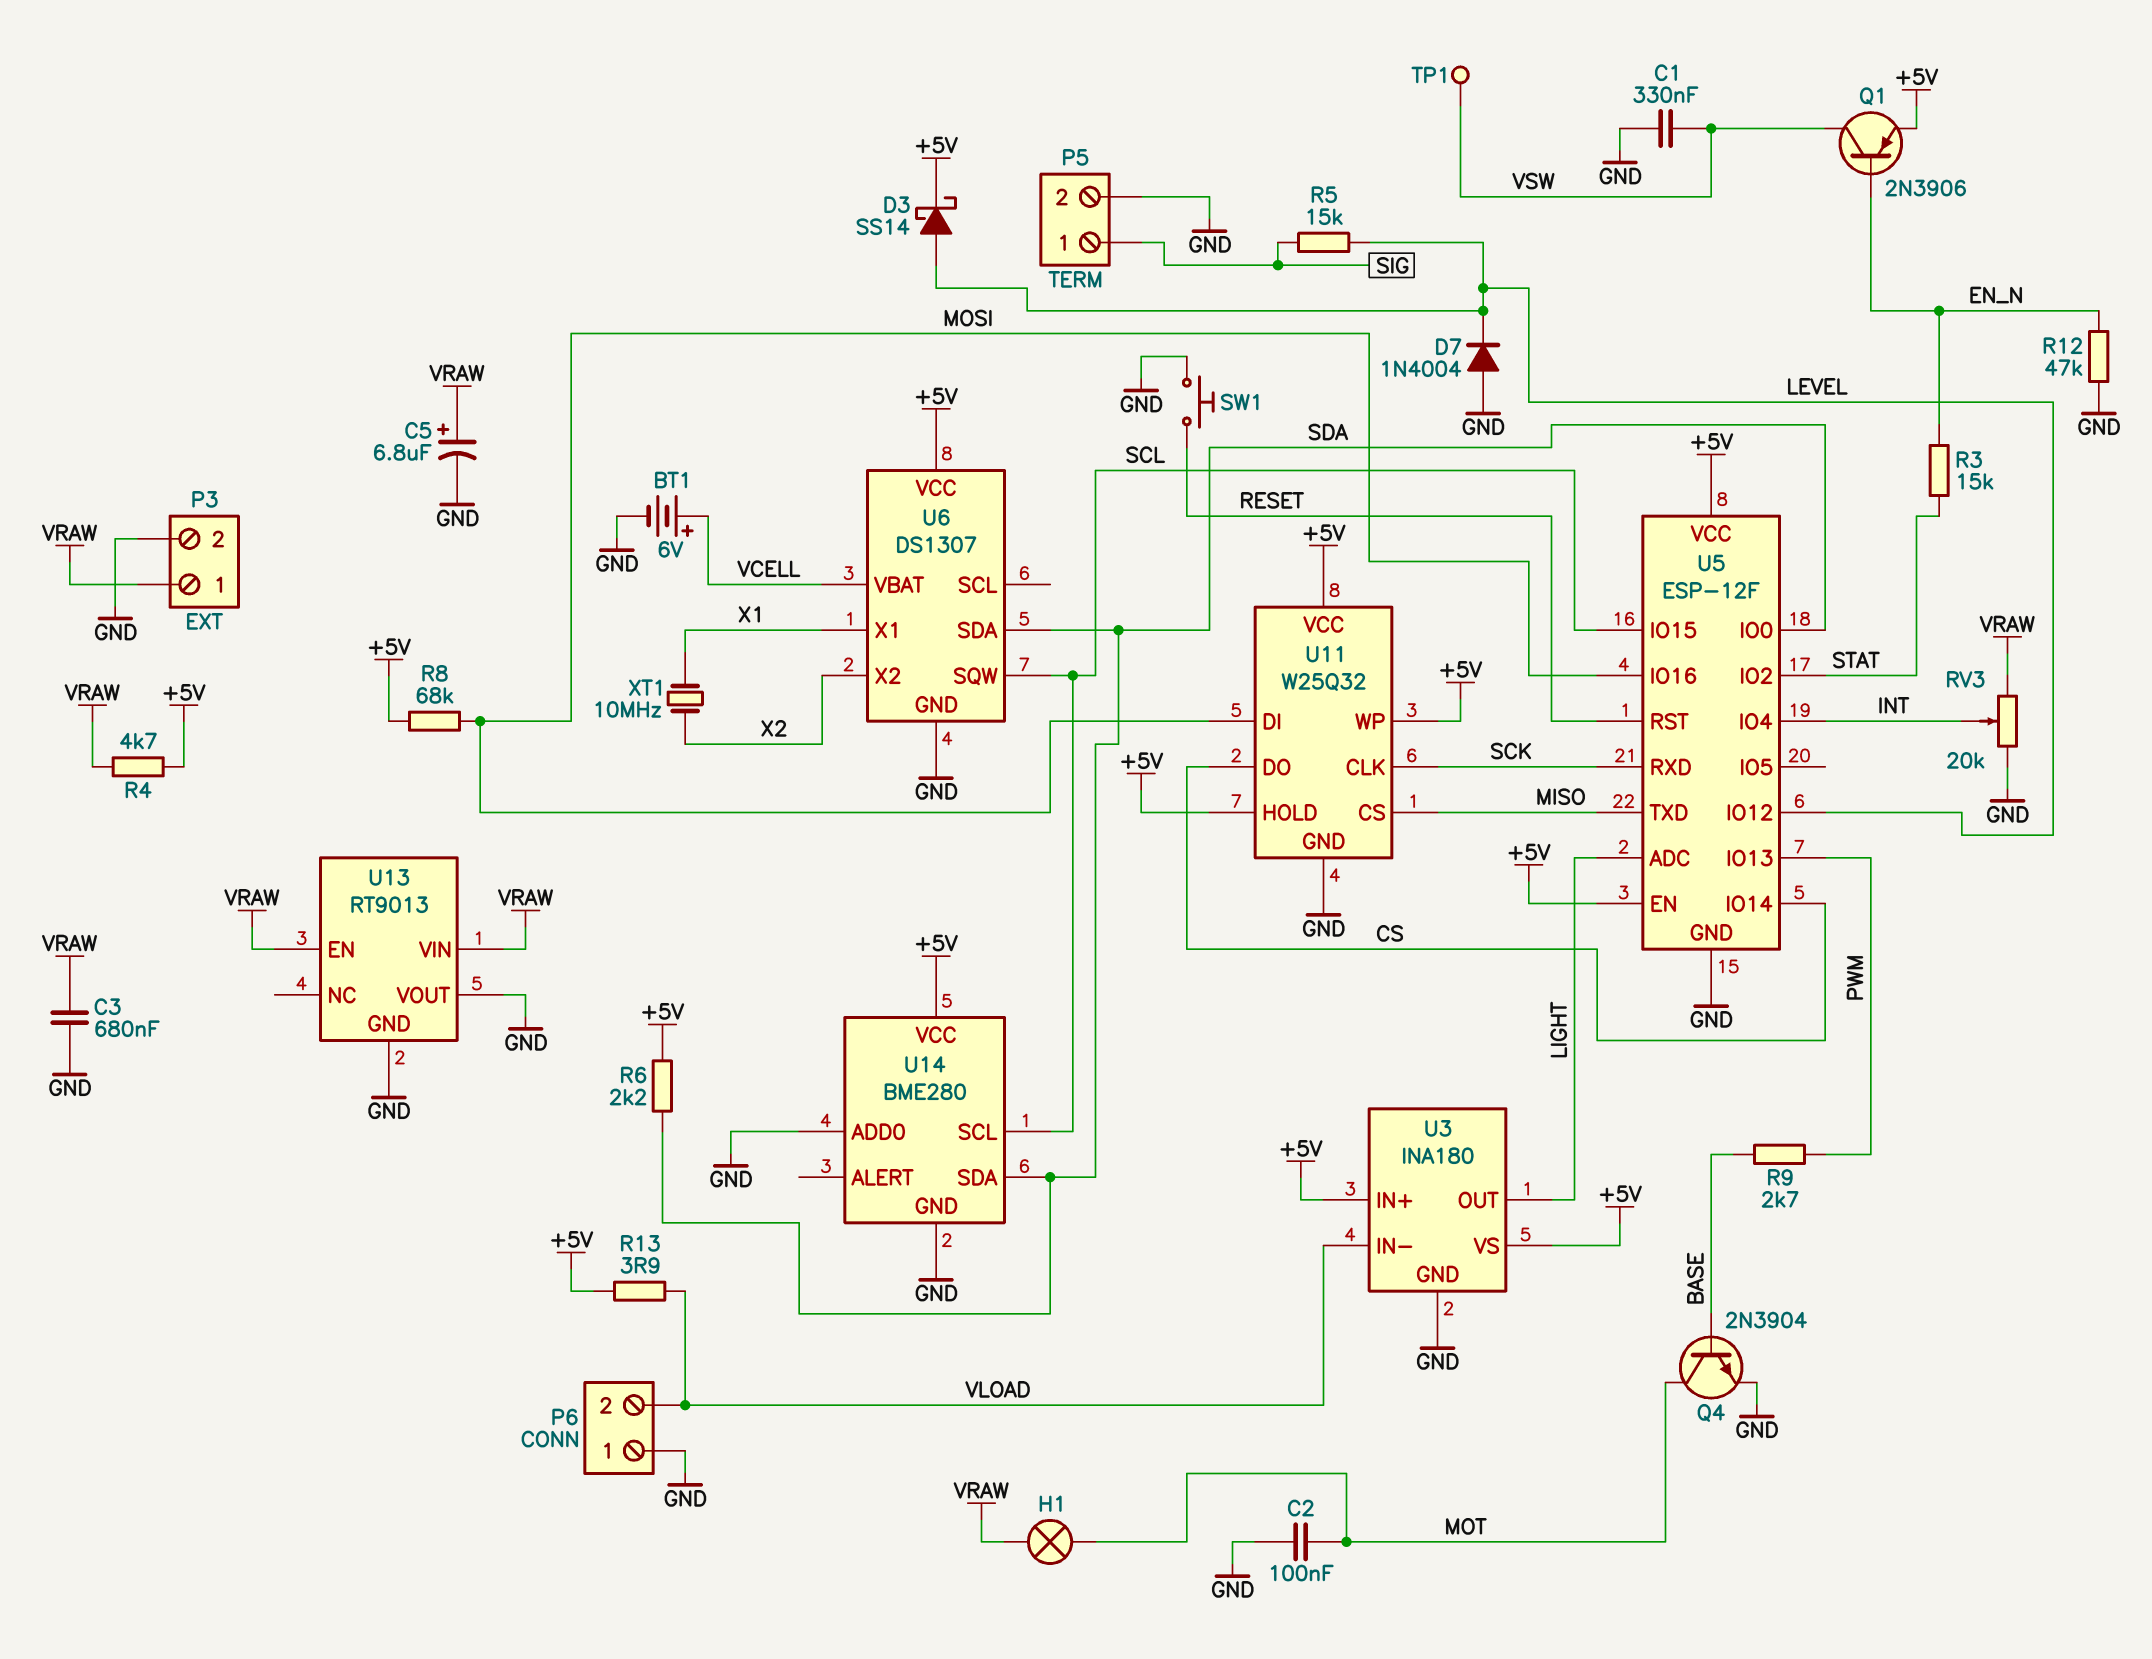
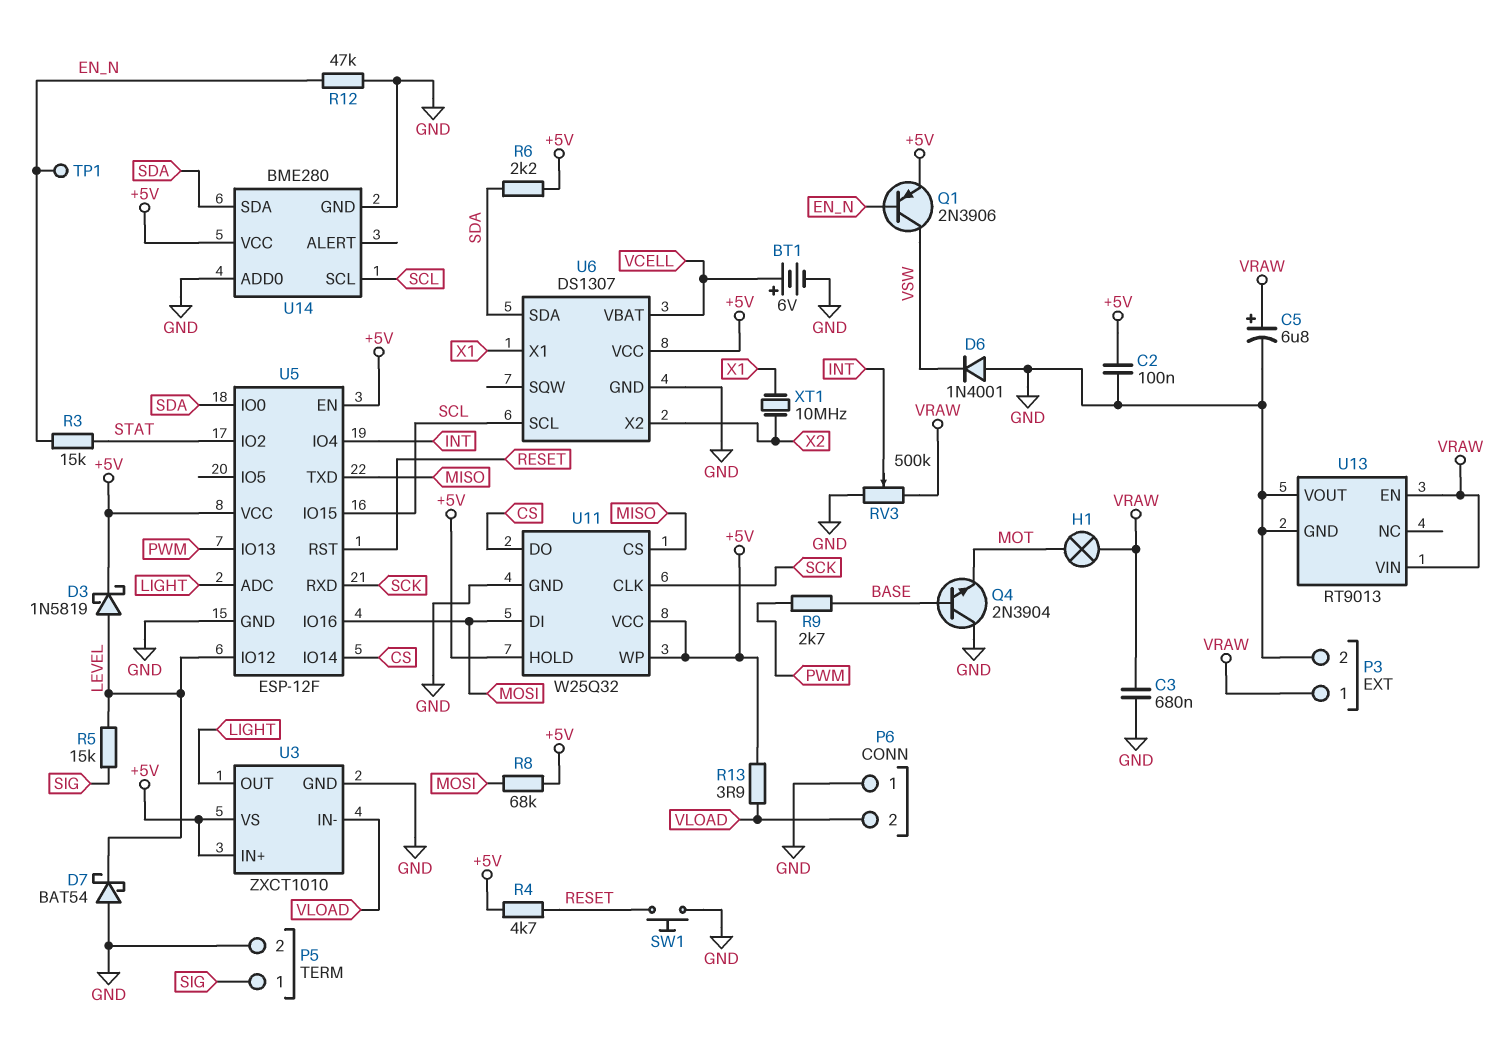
C1: 330nF (GND, VSW) -> none
C2: 100nF (GND, MOT) -> 100nF (+5V, GND)
D3: schottky SS14 (A LEVEL, K +5V) -> schottky 1N5819 (A LEVEL, K +5V)
D6: none -> diode 1N4001 (A GND, K VSW)
D7: diode 1N4004 (A GND, K LEVEL) -> schottky BAT54 (A GND, K LEVEL)
Q4: NPN 2N3904 (B BASE, C MOT, E GND) -> NPN 2N3904 (B BASE, C GND, E MOT)
R4: 4.7k (+5V, VRAW) -> 4.7k (+5V, RESET)
RV3: 20k (GND, VRAW, wiper INT) -> 500k (GND, VRAW, wiper INT)
TP1: test point (VSW) -> test point (EN_N)
U3: INA180 -> ZXCT1010
U6 pin SCL: none -> SCL
U6 pin SQW: SCL -> none

